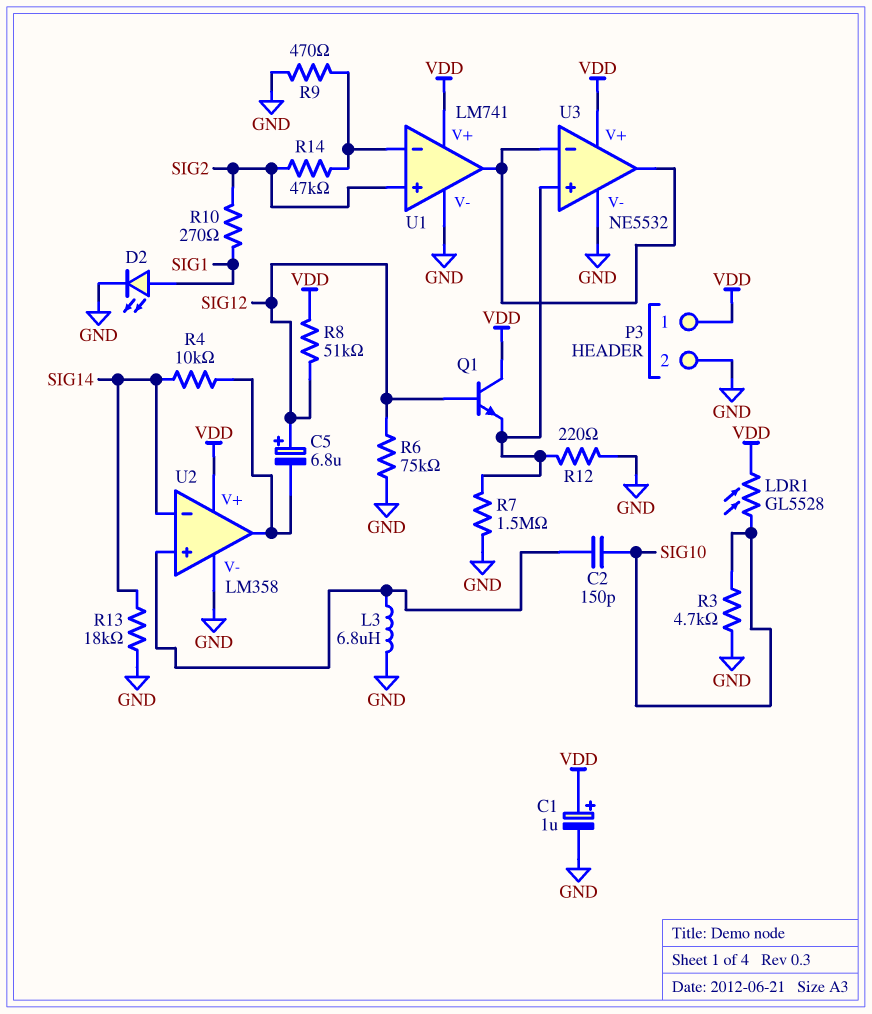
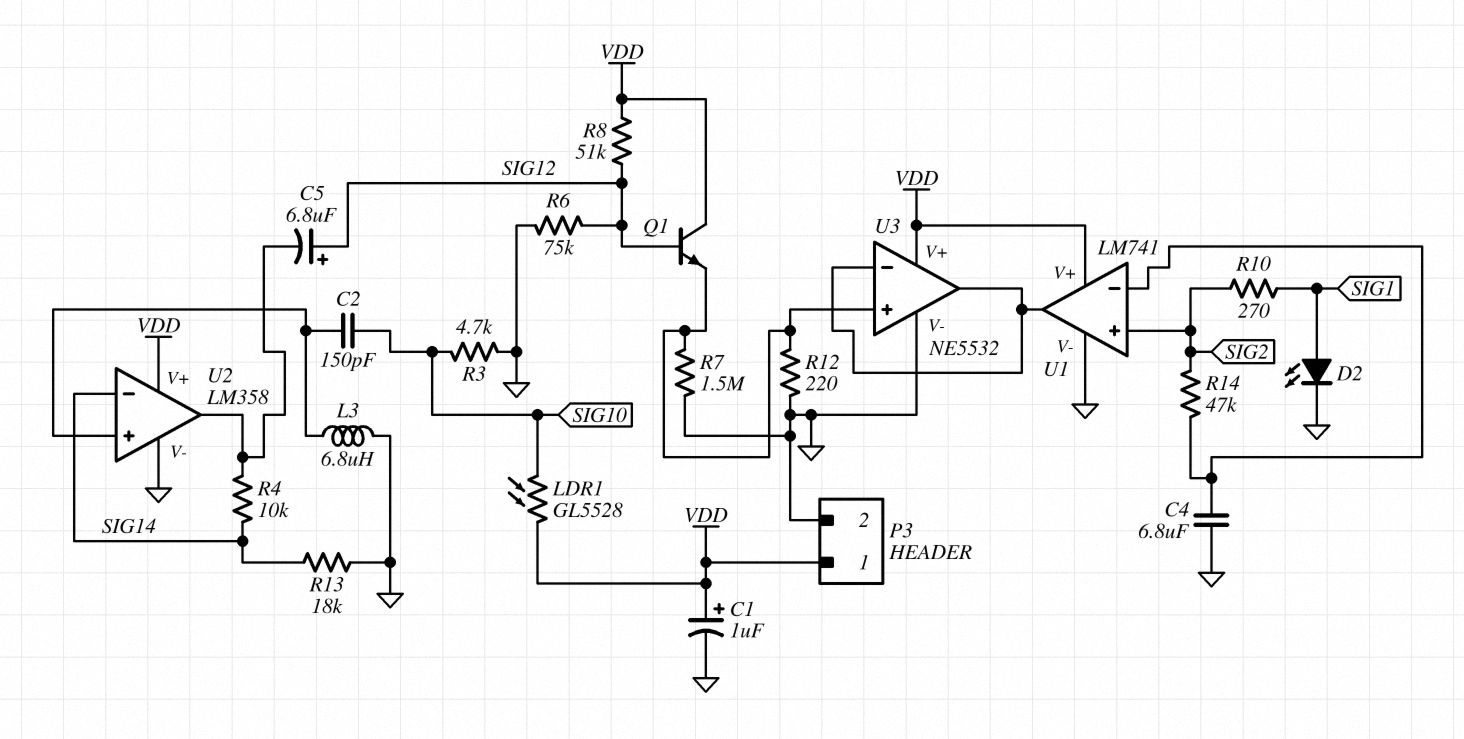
C4: none -> 6.8uF (GND, U1/in-)
R9: 470 (GND, U1/in-) -> none

